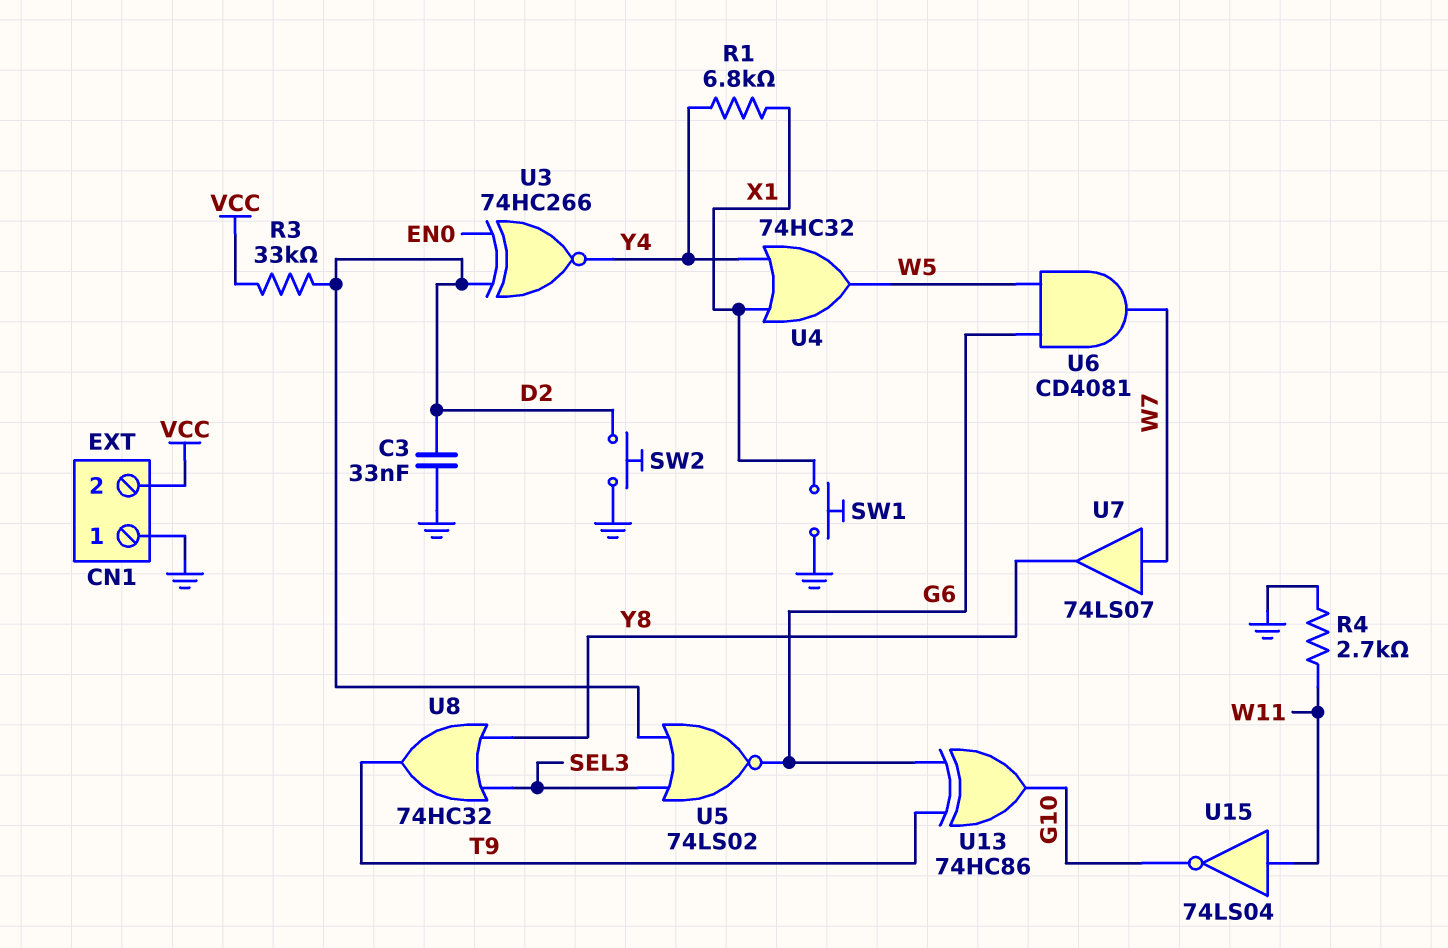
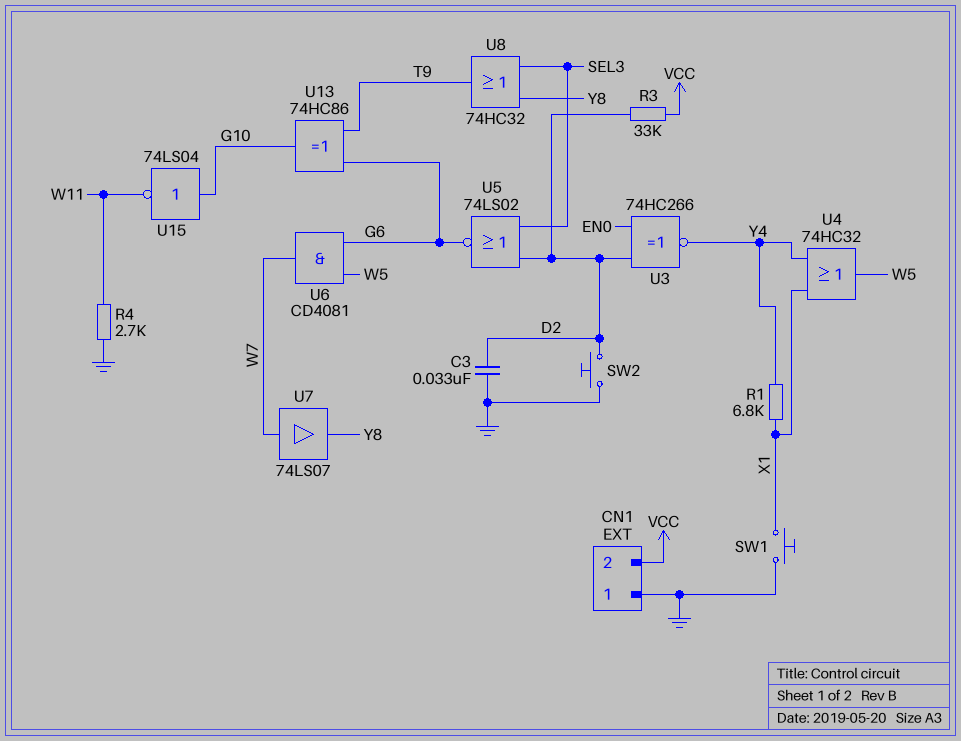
U15: NOT 74LS04 (in W11, out G10) -> NOT 74LS04 (in G10, out W11)

